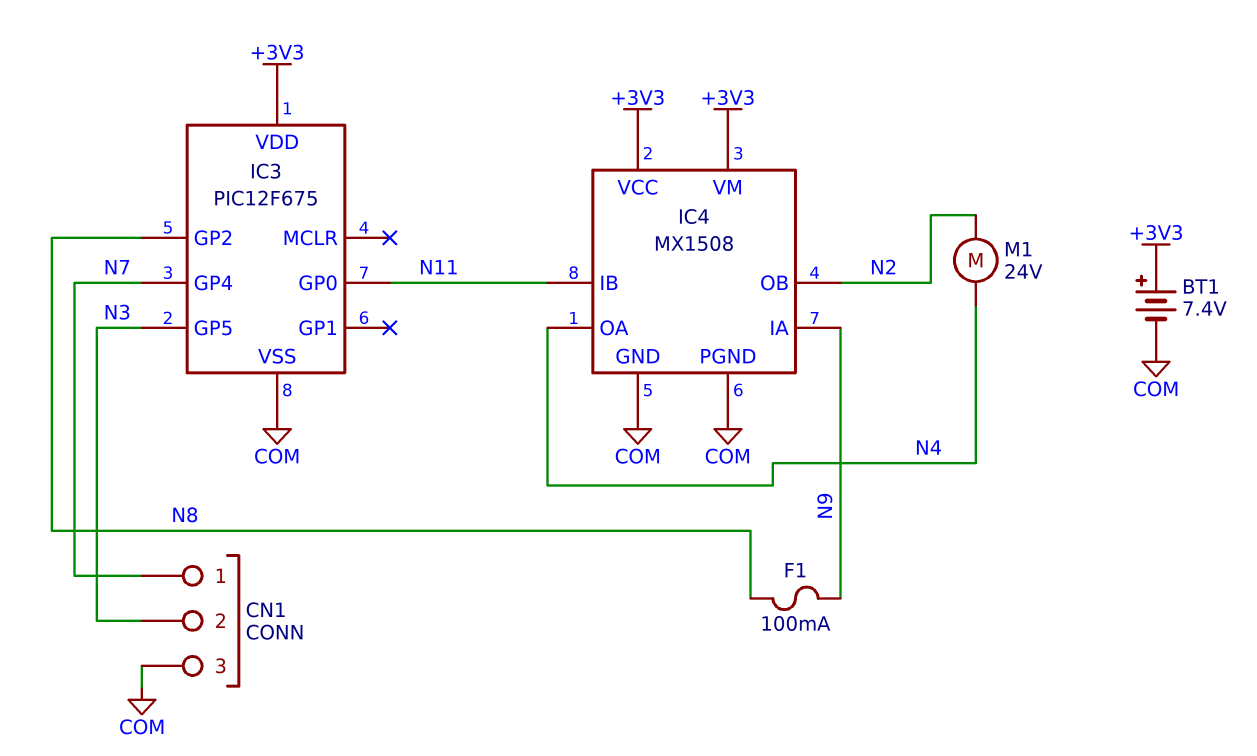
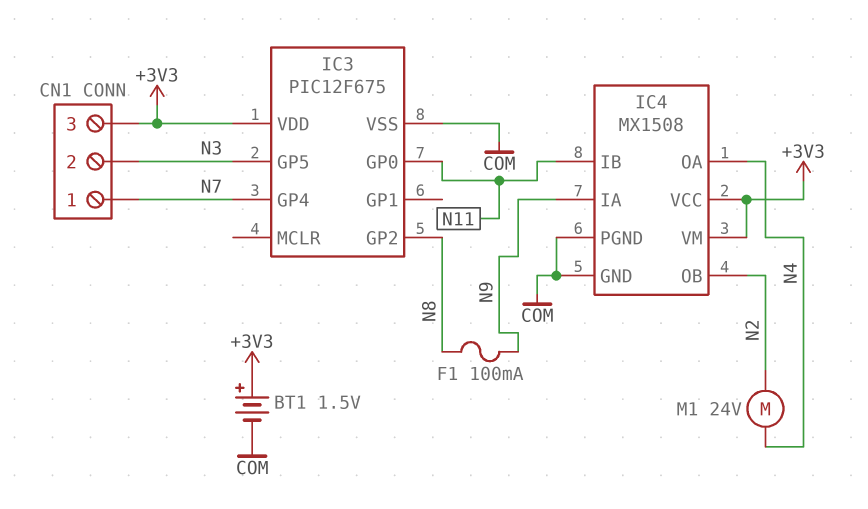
BT1: 7.4V (plus +3V3, minus COM) -> 1.5V (plus +3V3, minus COM)
CN1 pin 3: COM -> +3V3

